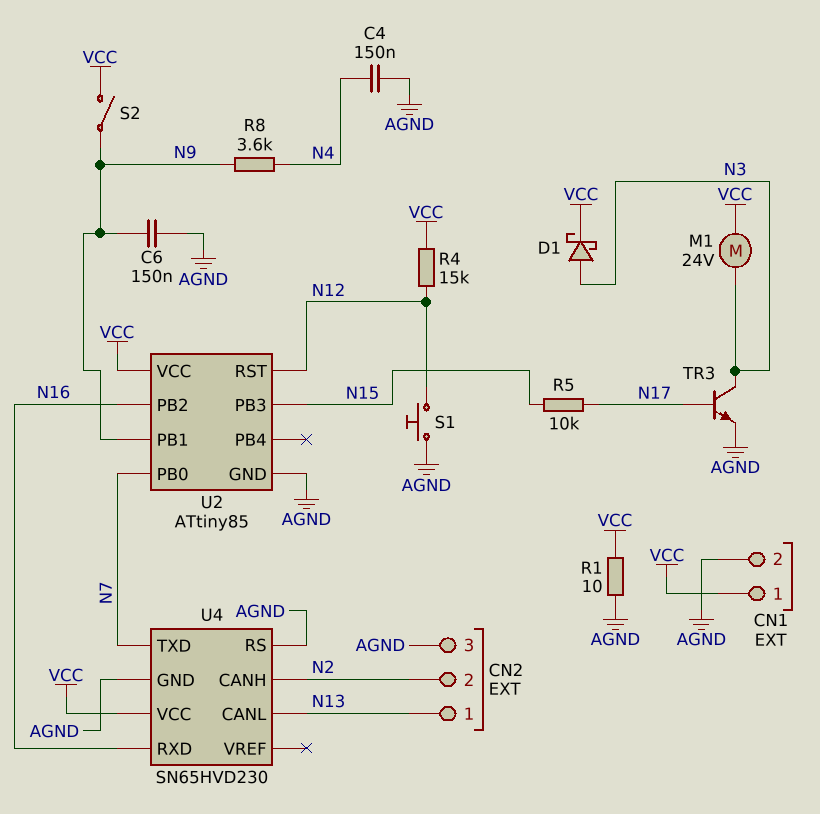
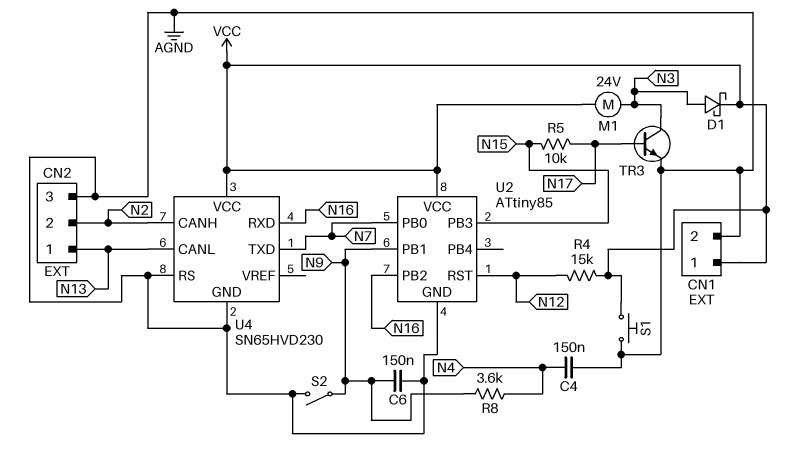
R1: 10 (AGND, VCC) -> none
S1: button (AGND, N12) -> button (AGND, VCC)
S2: switch (N9, VCC) -> switch (AGND, N9)

